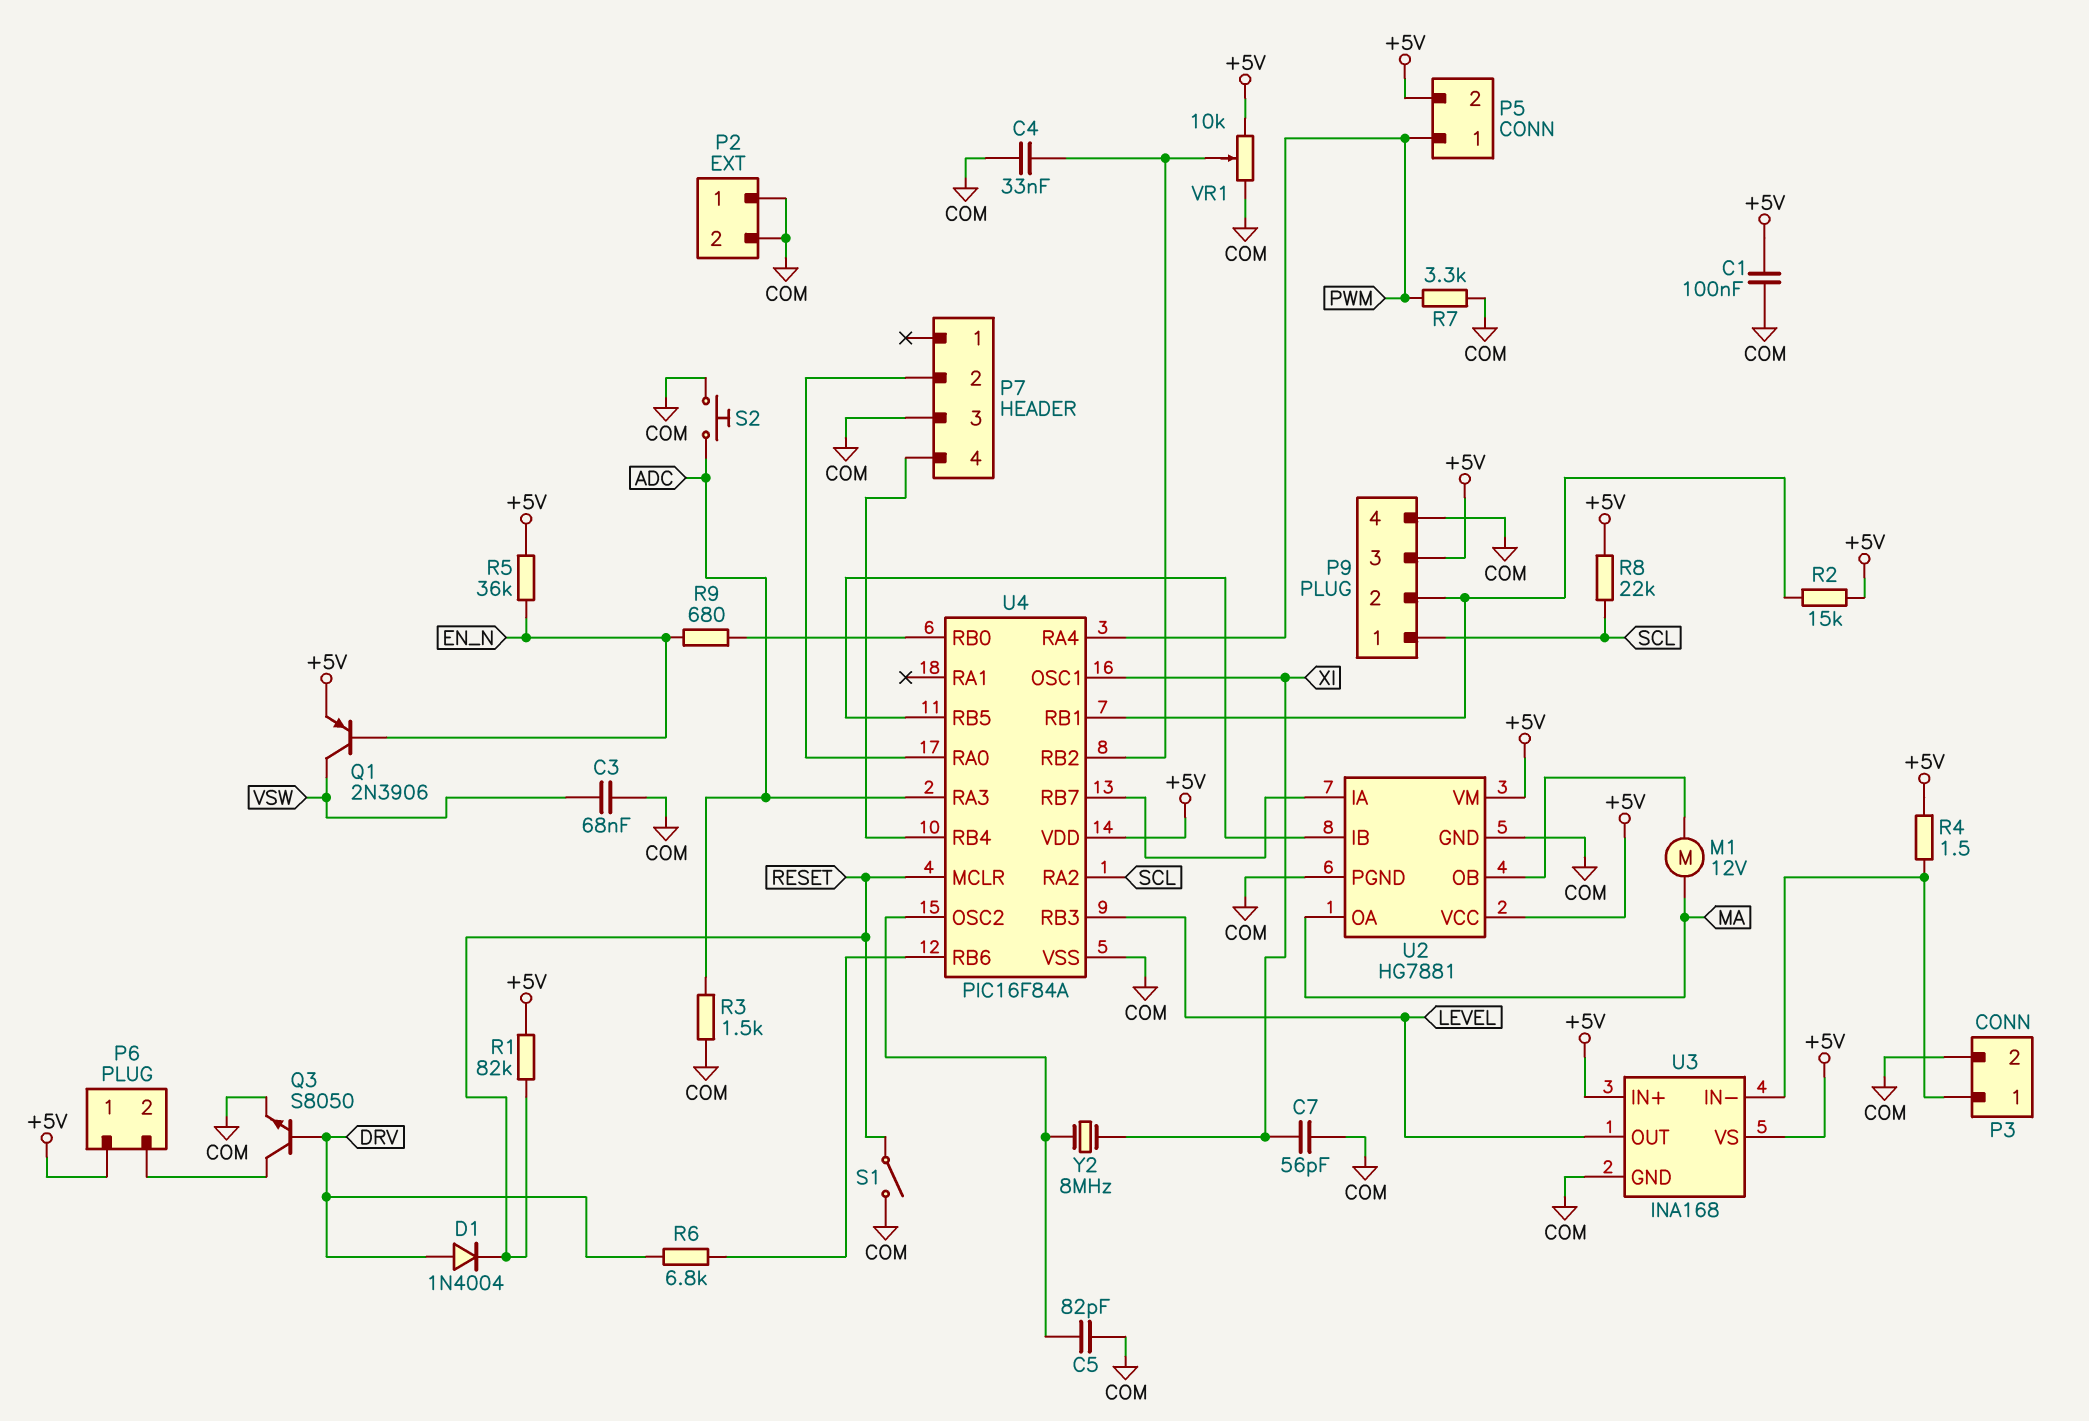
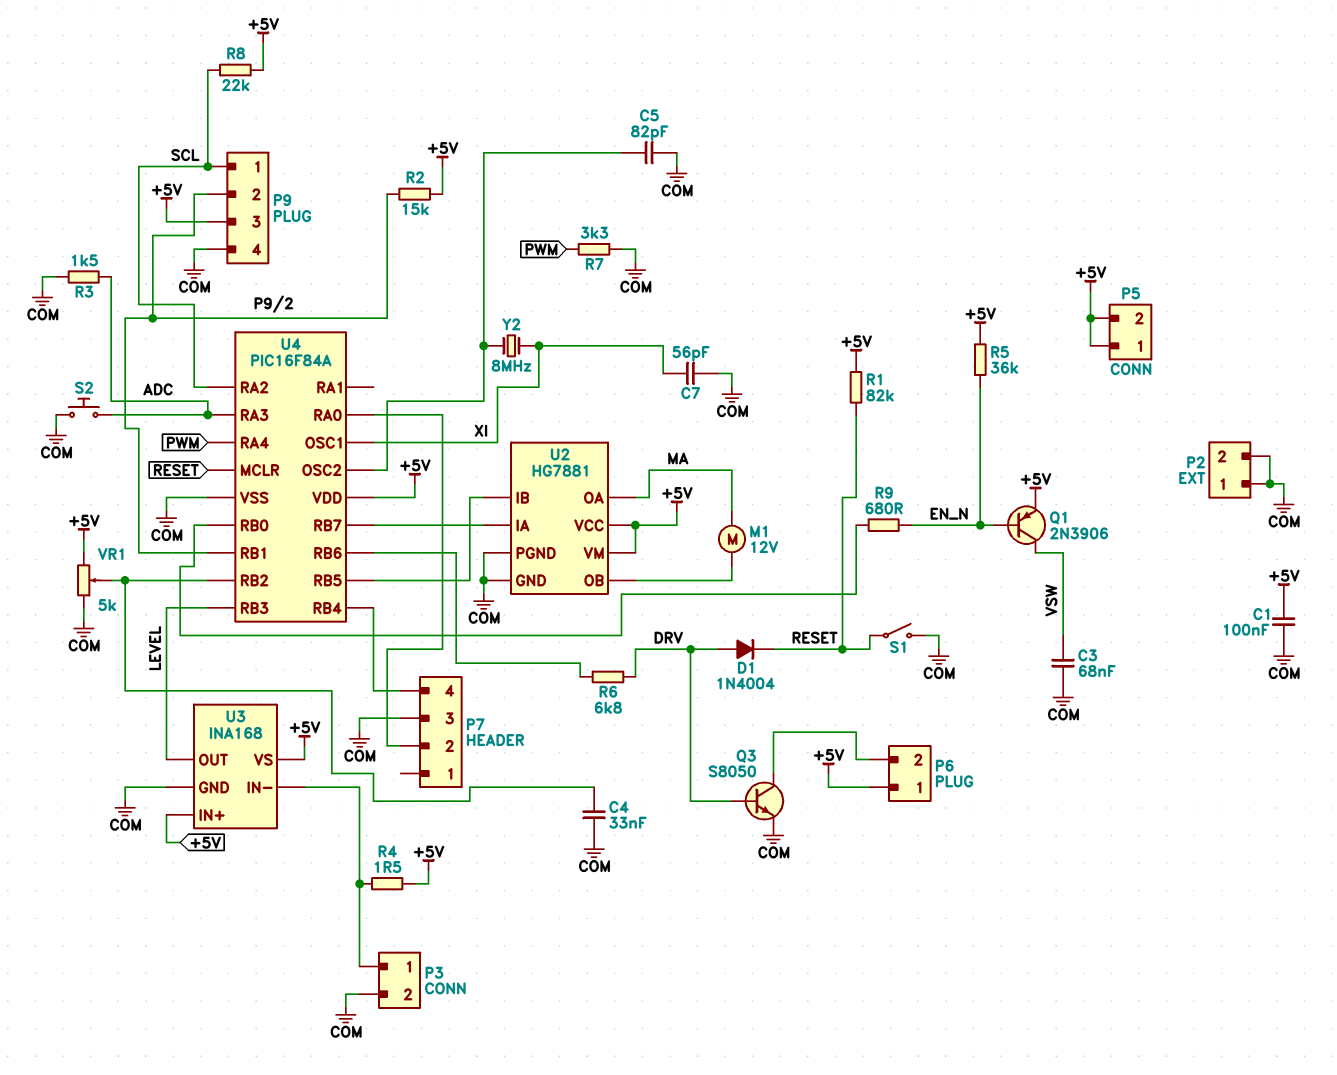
P5 pin 1: PWM -> +5V
VR1: 10k (+5V, COM, wiper U4/RB2) -> 5k (+5V, COM, wiper U4/RB2)

